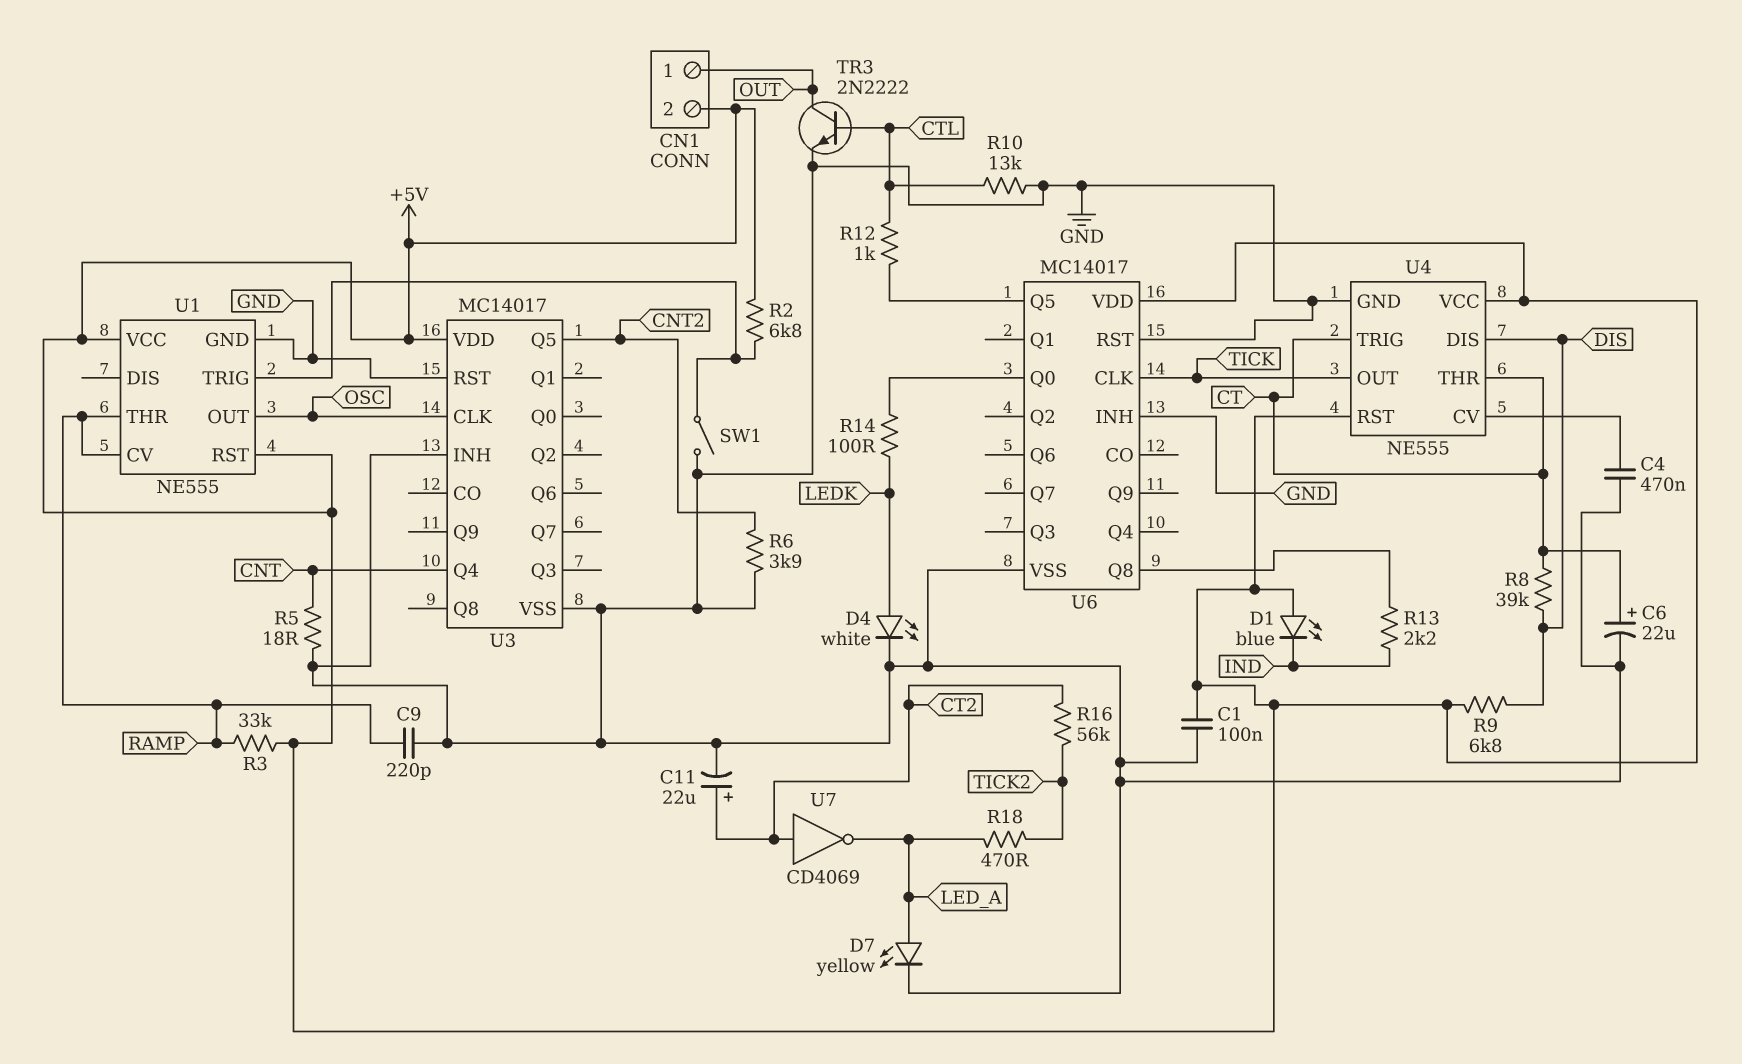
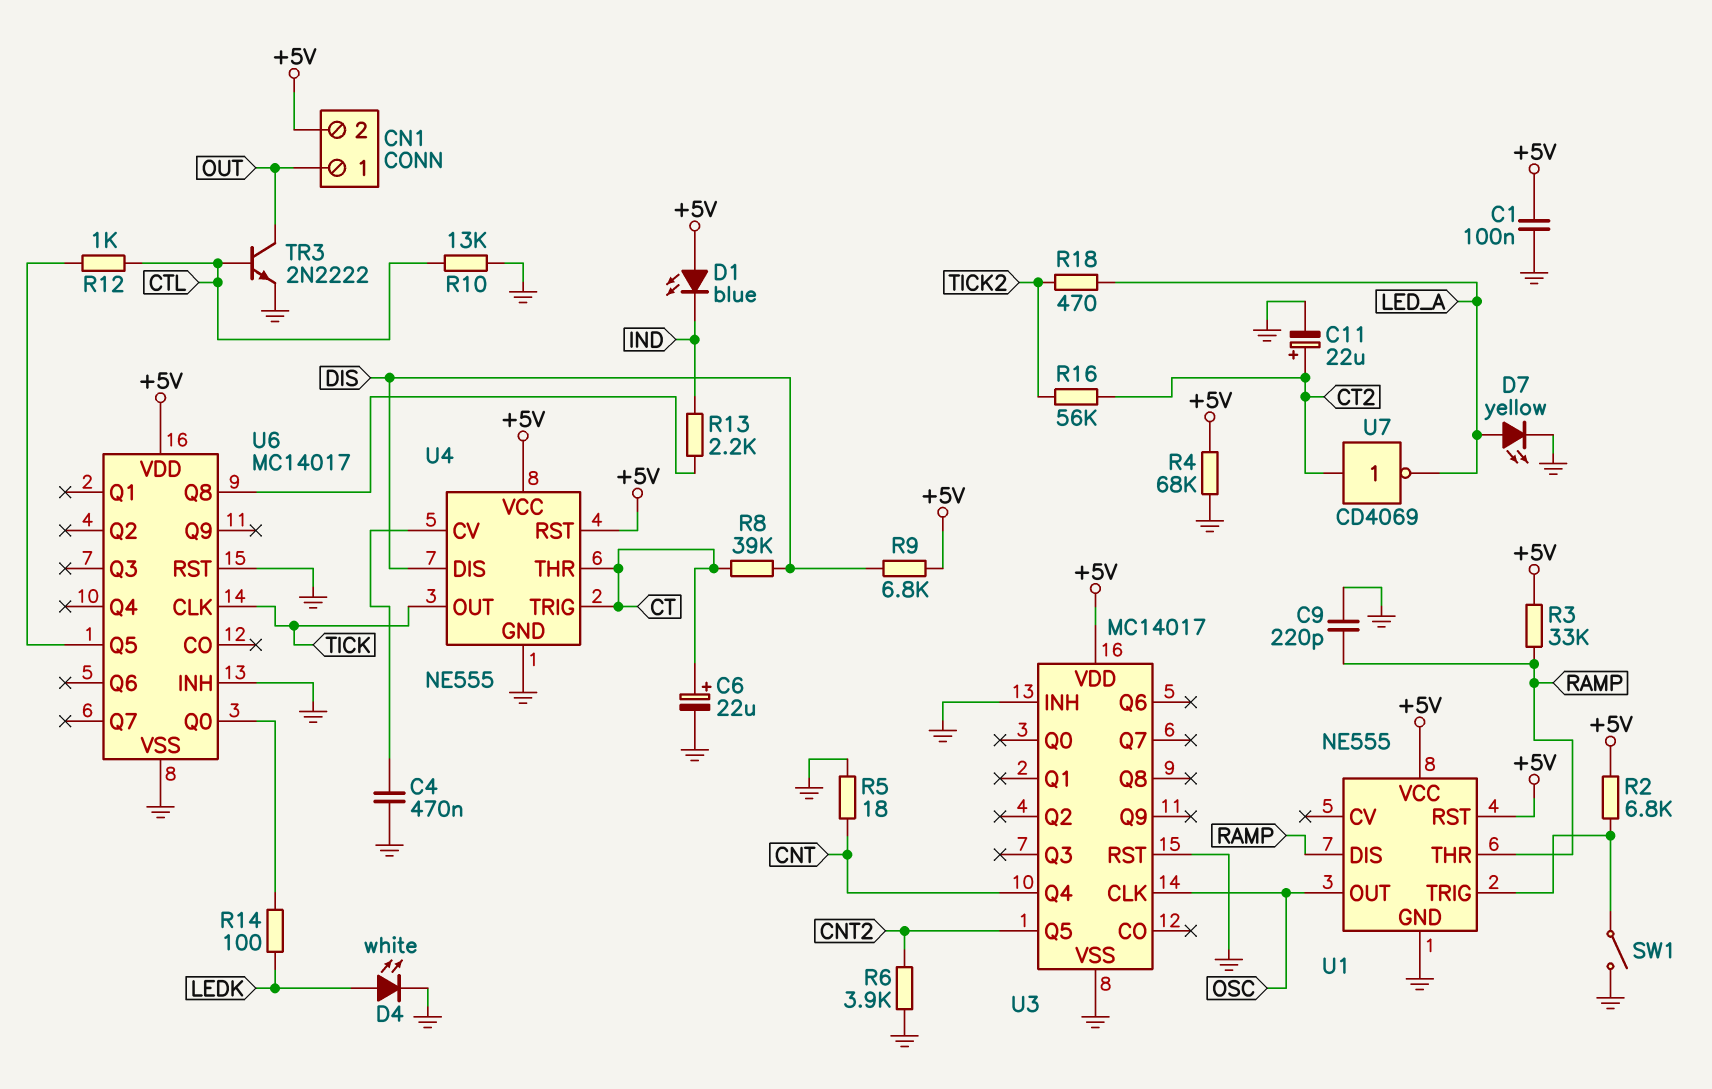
R4: none -> 68k (+5V, GND)
U1 pin CV: RAMP -> none
U1 pin DIS: none -> RAMP

